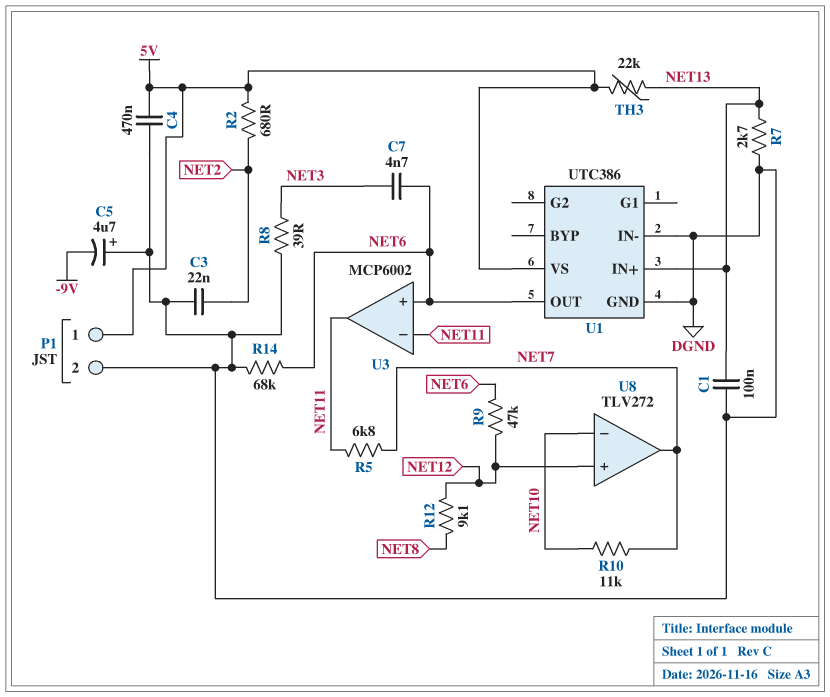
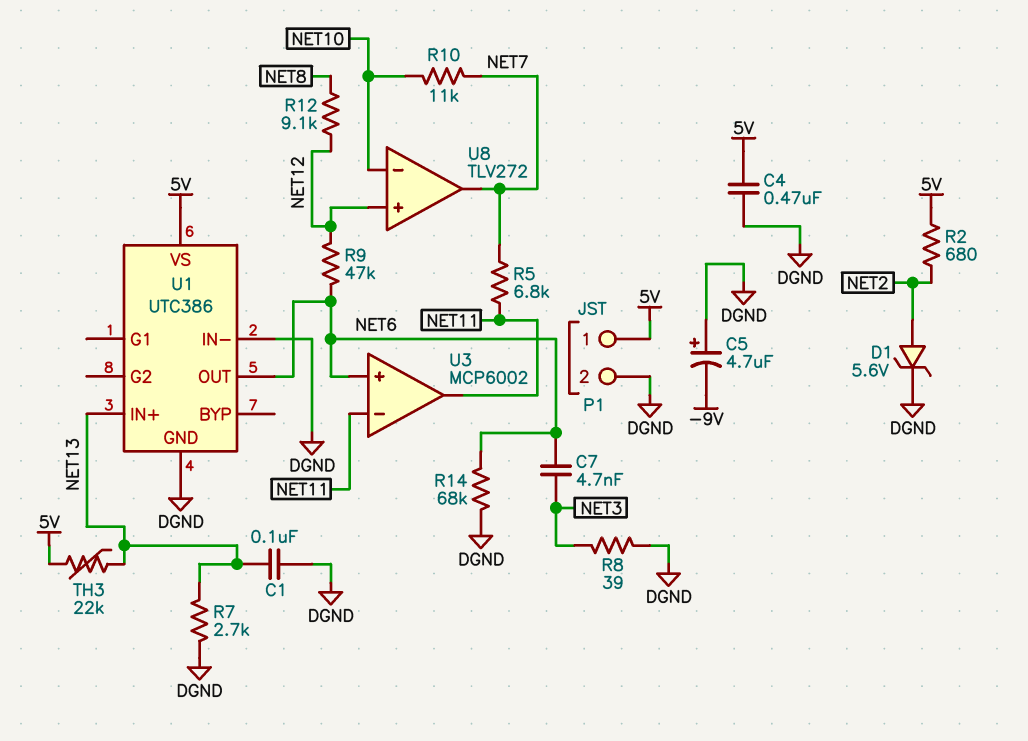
C3: 22nF (DGND, NET2) -> none
D1: none -> zener 5.6V (A NET2, K DGND)

